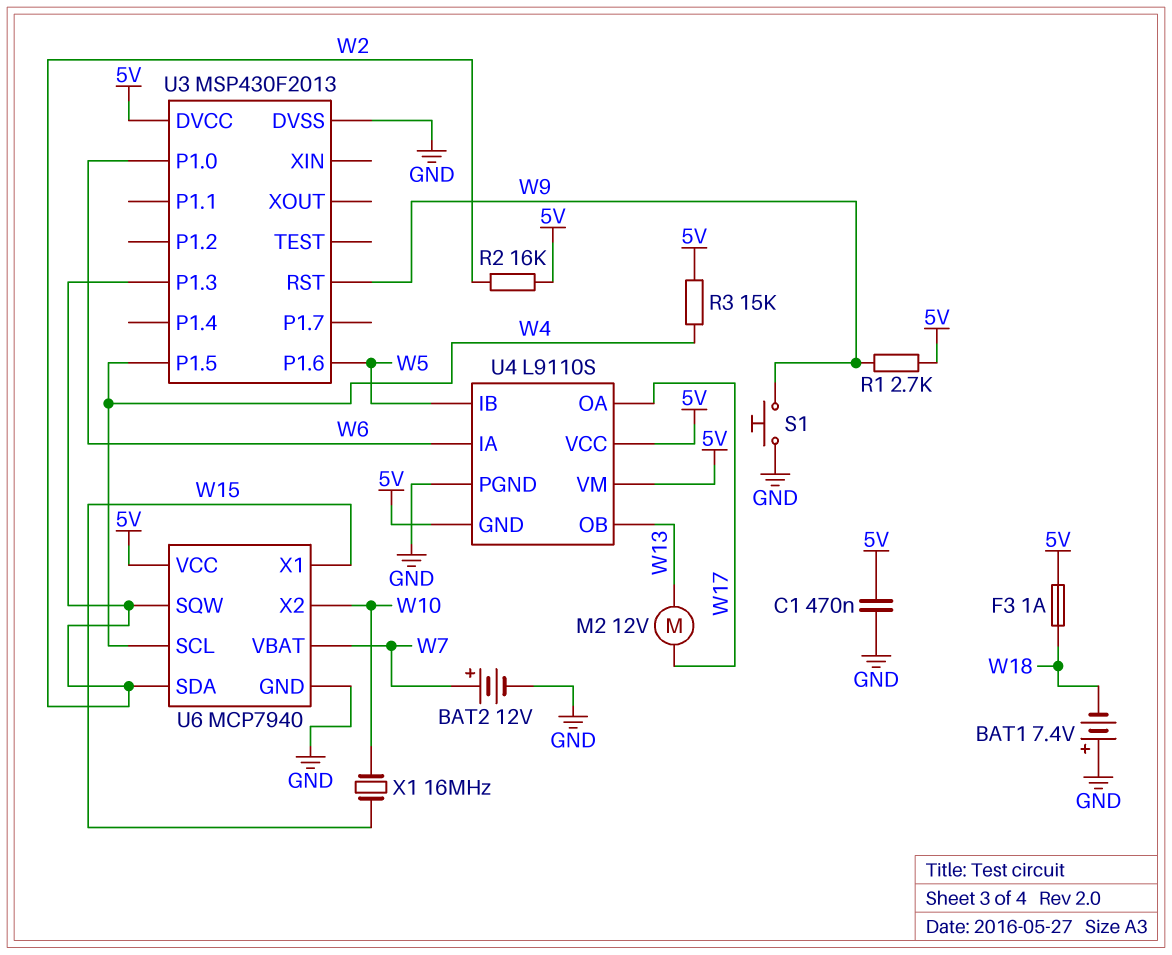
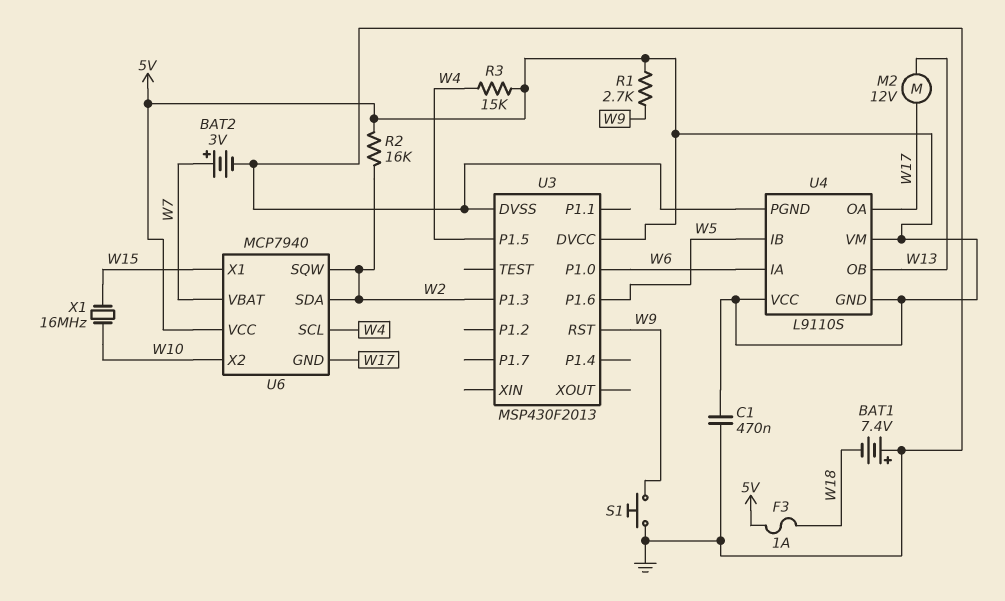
BAT2: 12V (plus W7, minus GND) -> 3V (plus W7, minus GND)
U6 pin GND: GND -> W17

